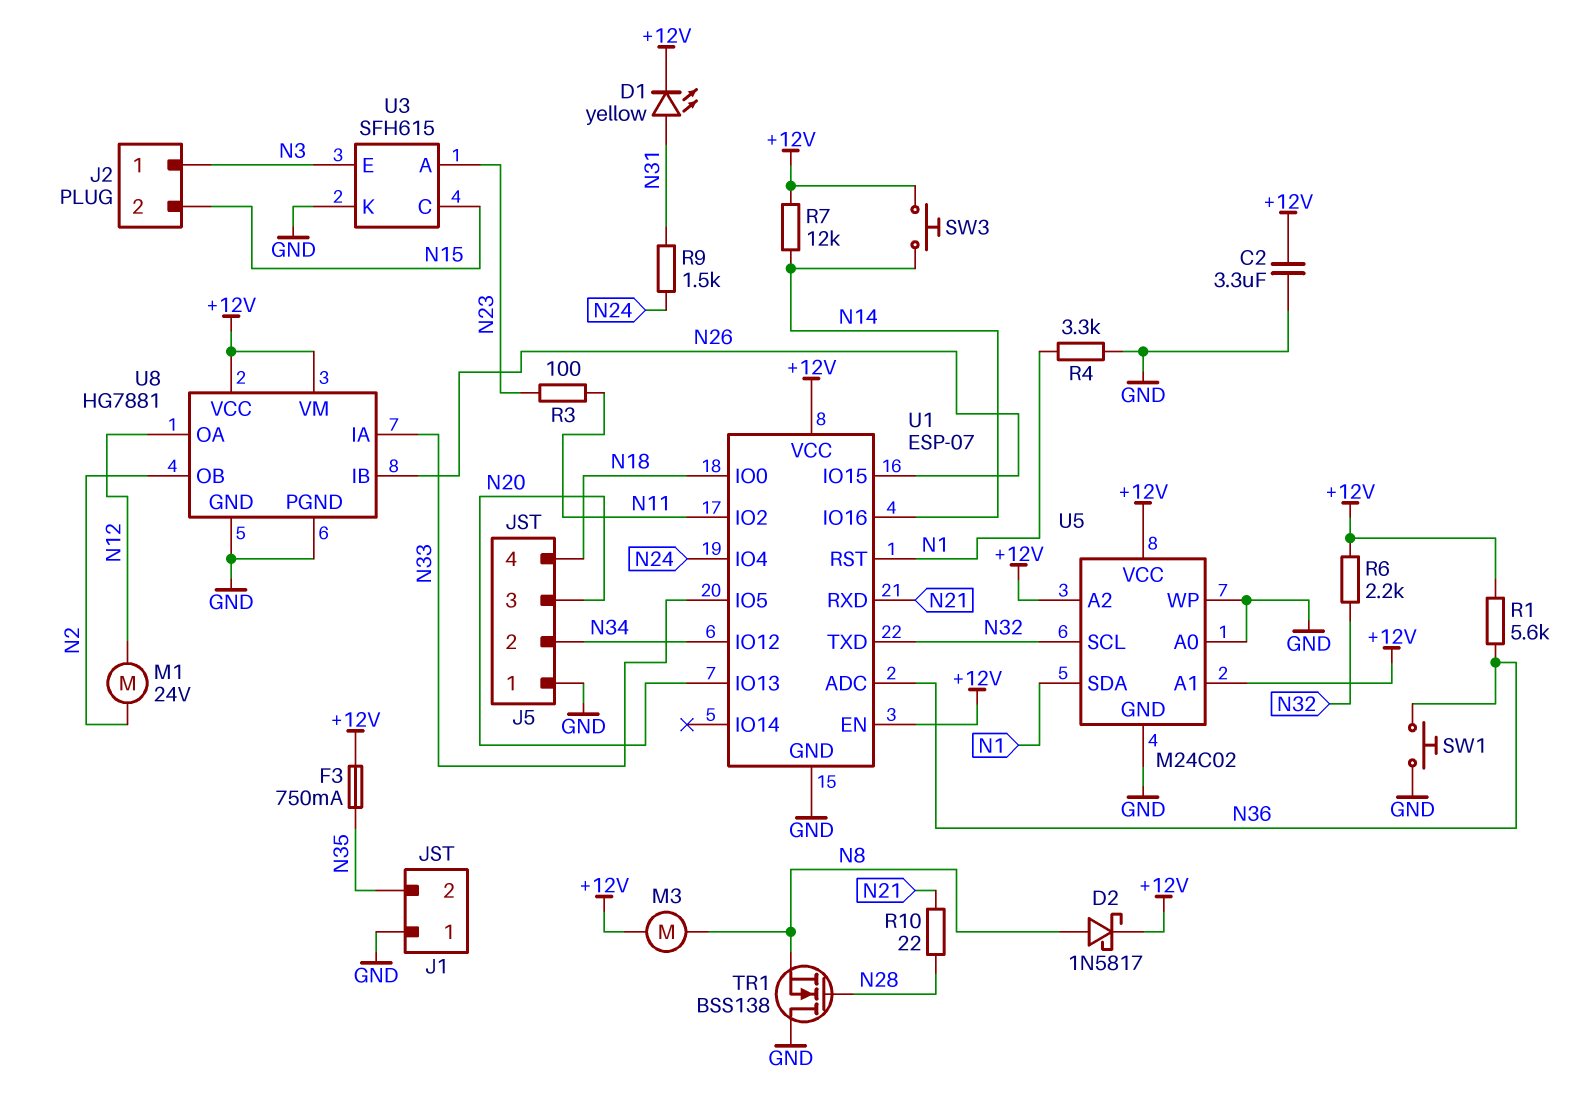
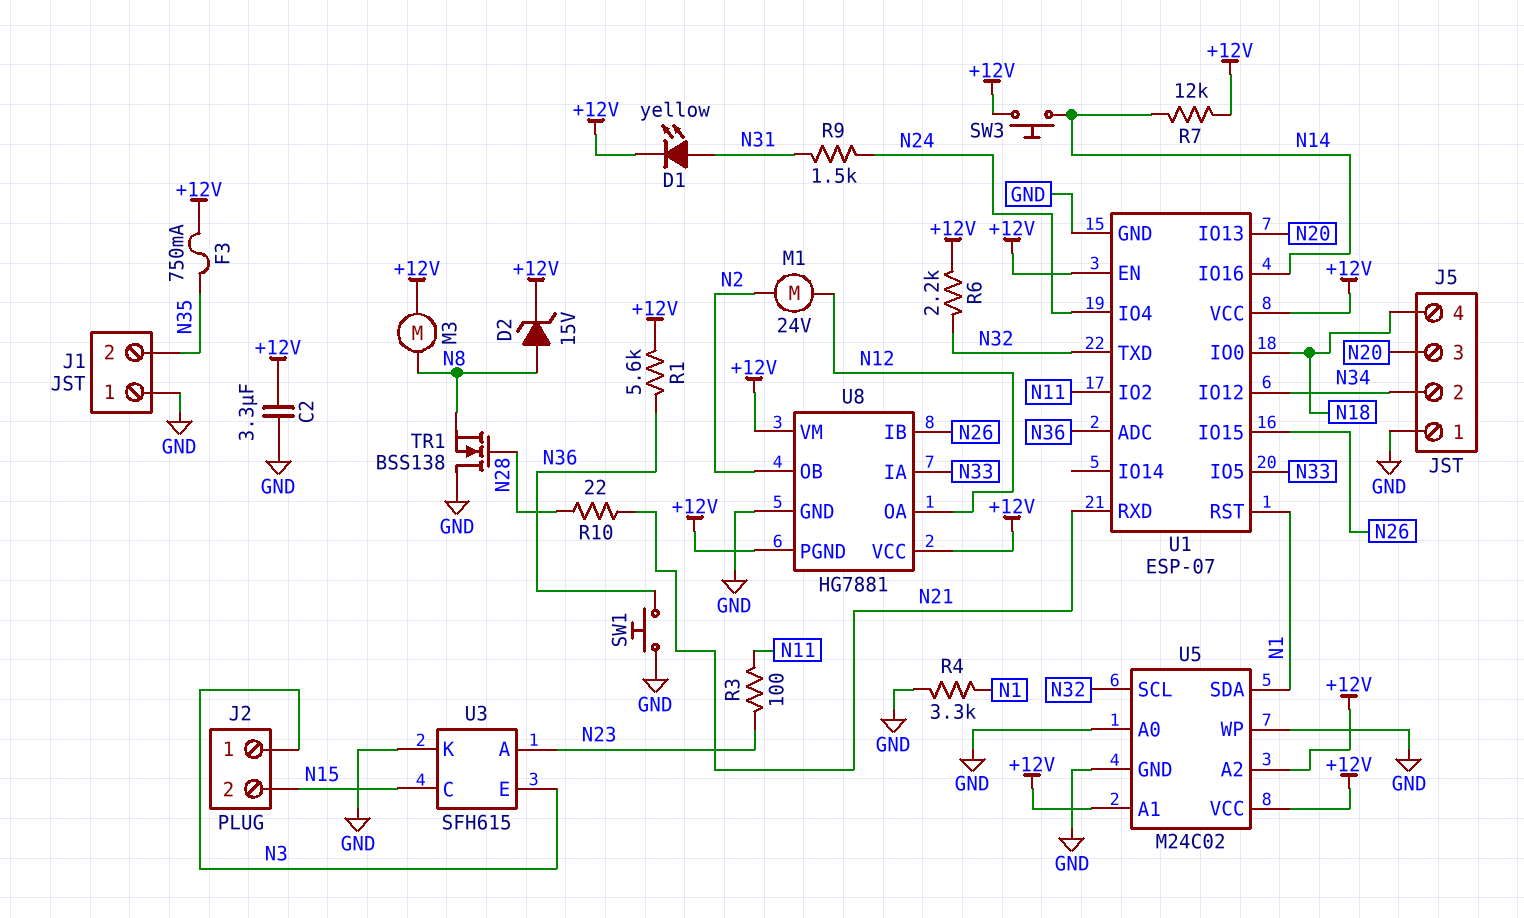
D2: schottky 1N5817 (A N8, K +12V) -> zener 15V (A N8, K +12V)
U8 pin PGND: GND -> +12V

